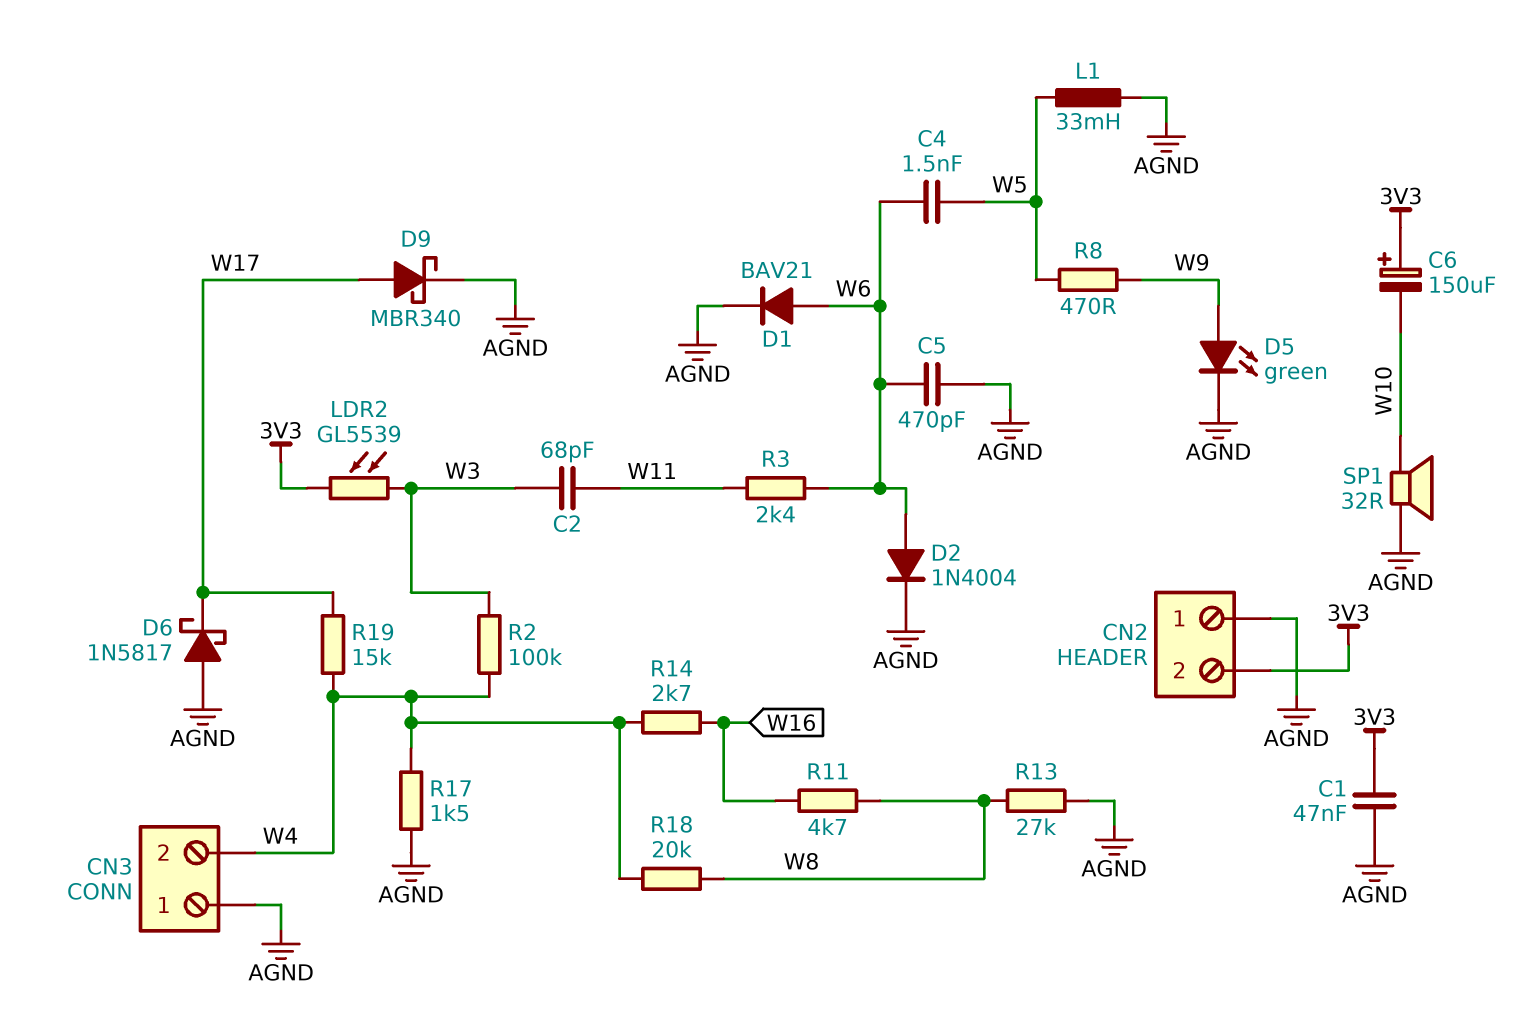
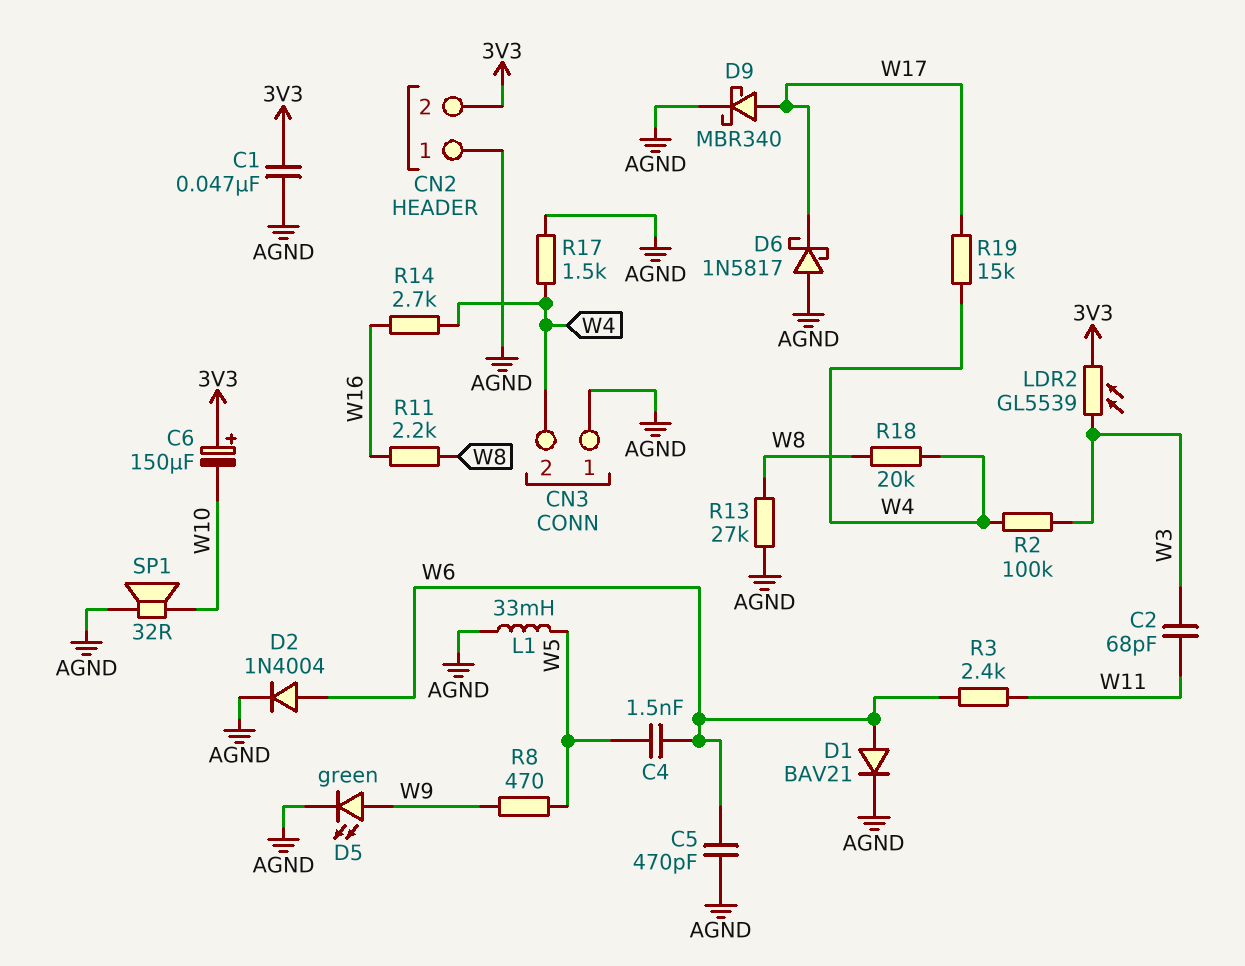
R11: 4.7k (W8, W16) -> 2.2k (W8, W16)

